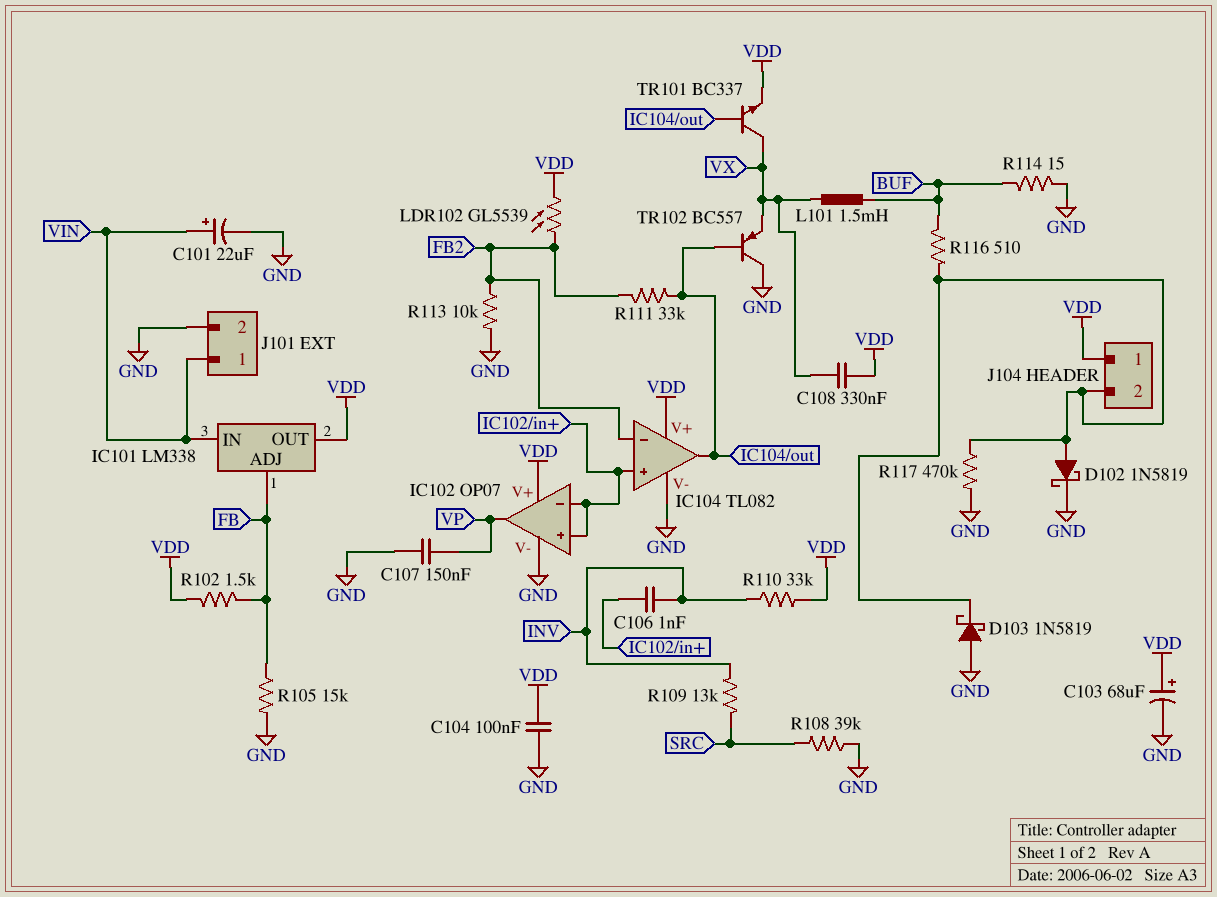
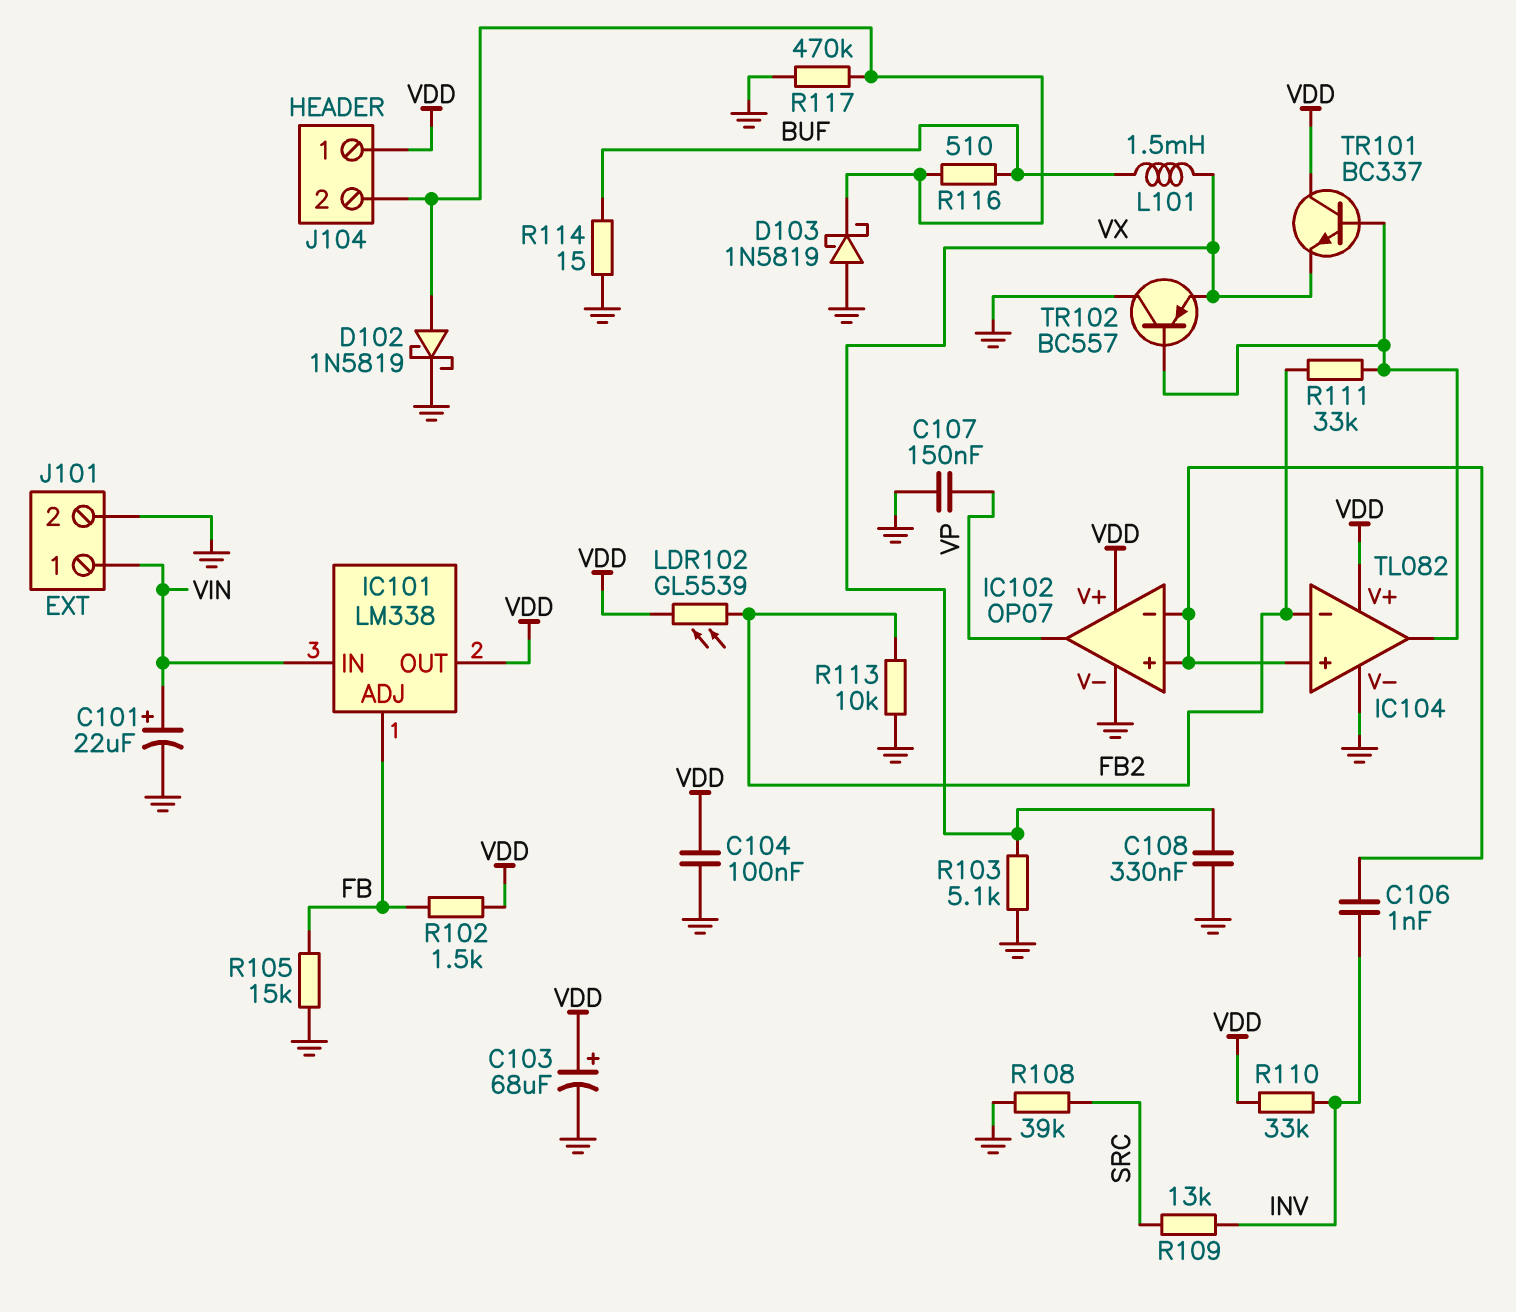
C108: 330nF (VDD, VX) -> 330nF (GND, VX)
R103: none -> 5.1k (GND, VX)
TR101: NPN BC337 (B IC104/out, C VX, E VDD) -> NPN BC337 (B IC104/out, C VDD, E VX)

